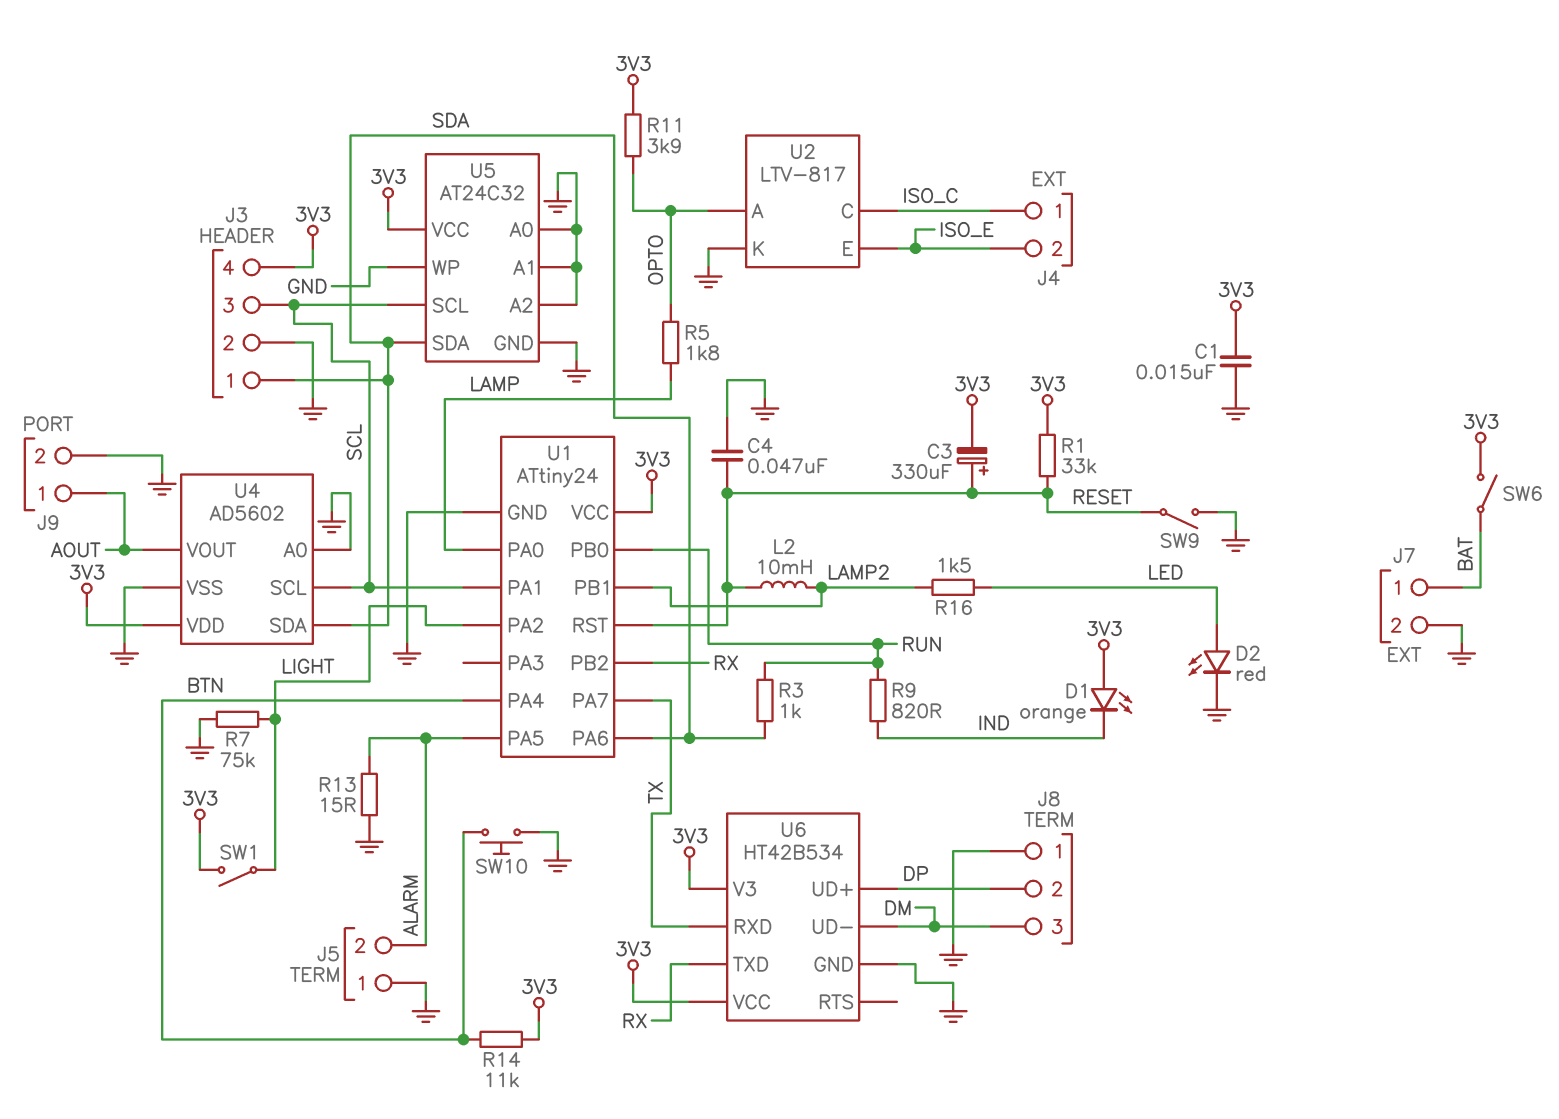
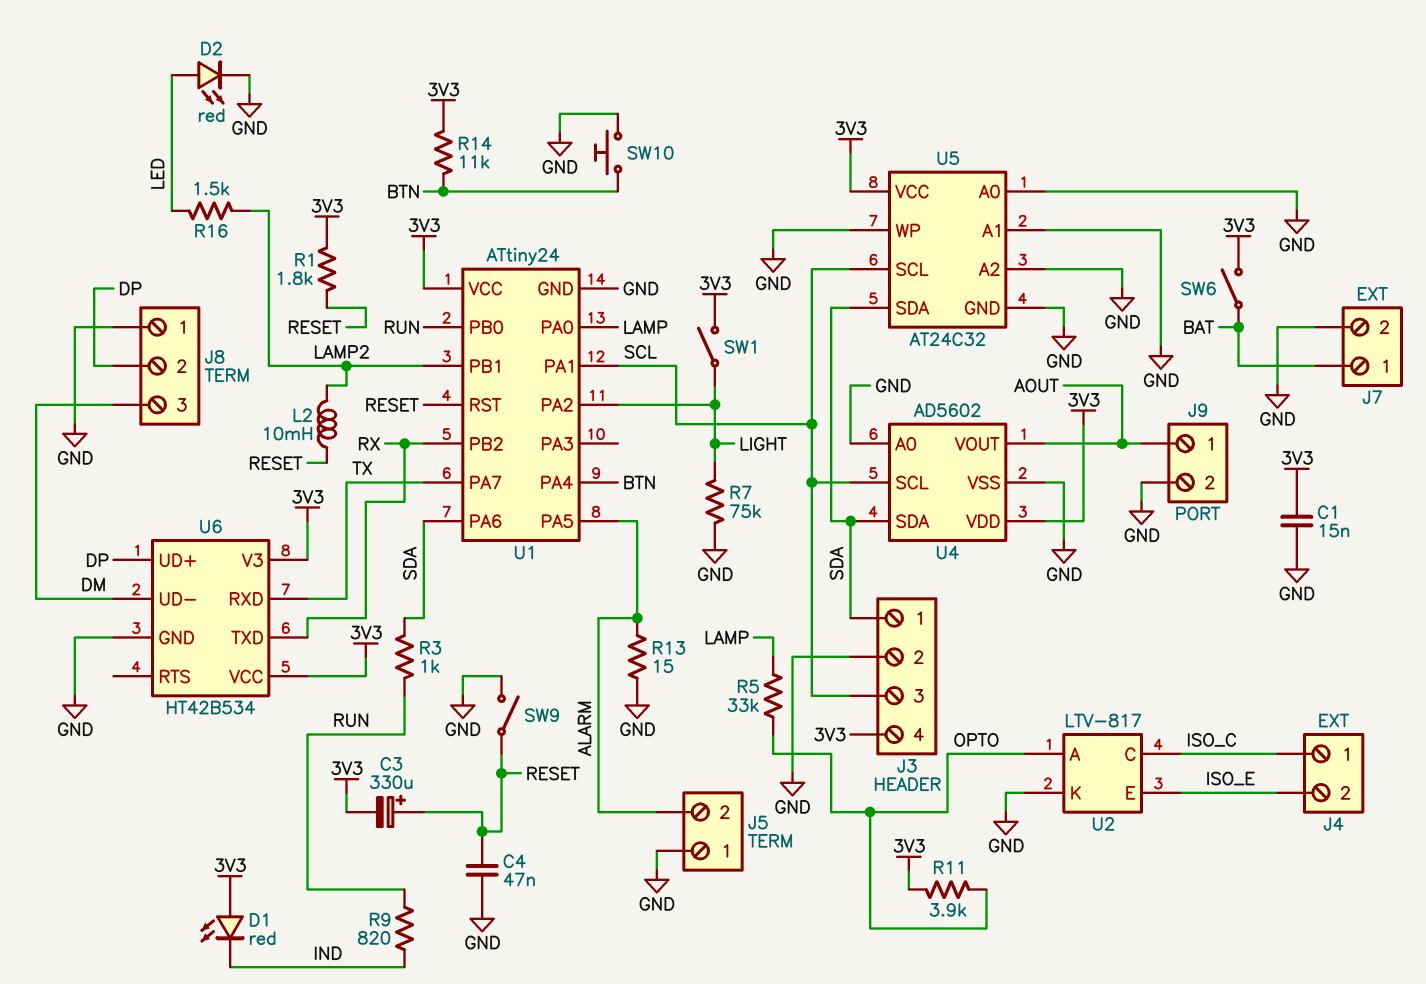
D1: LED orange (A 3V3, K IND) -> LED red (A 3V3, K IND)
R1: 33k (3V3, RESET) -> 1.8k (3V3, RESET)
R5: 1.8k (LAMP, OPTO) -> 33k (LAMP, OPTO)

